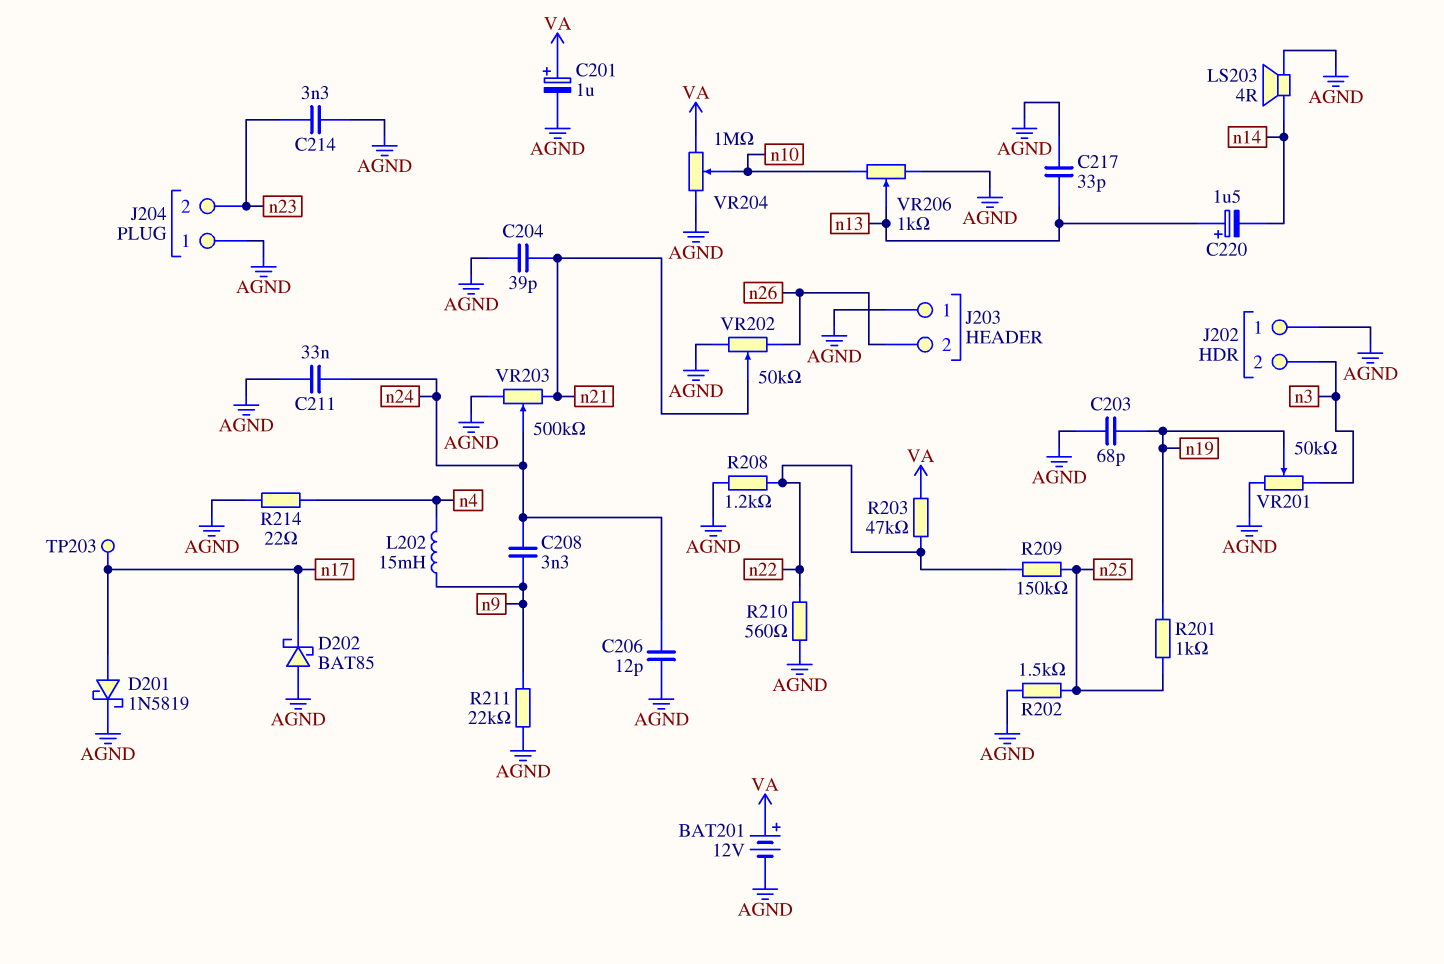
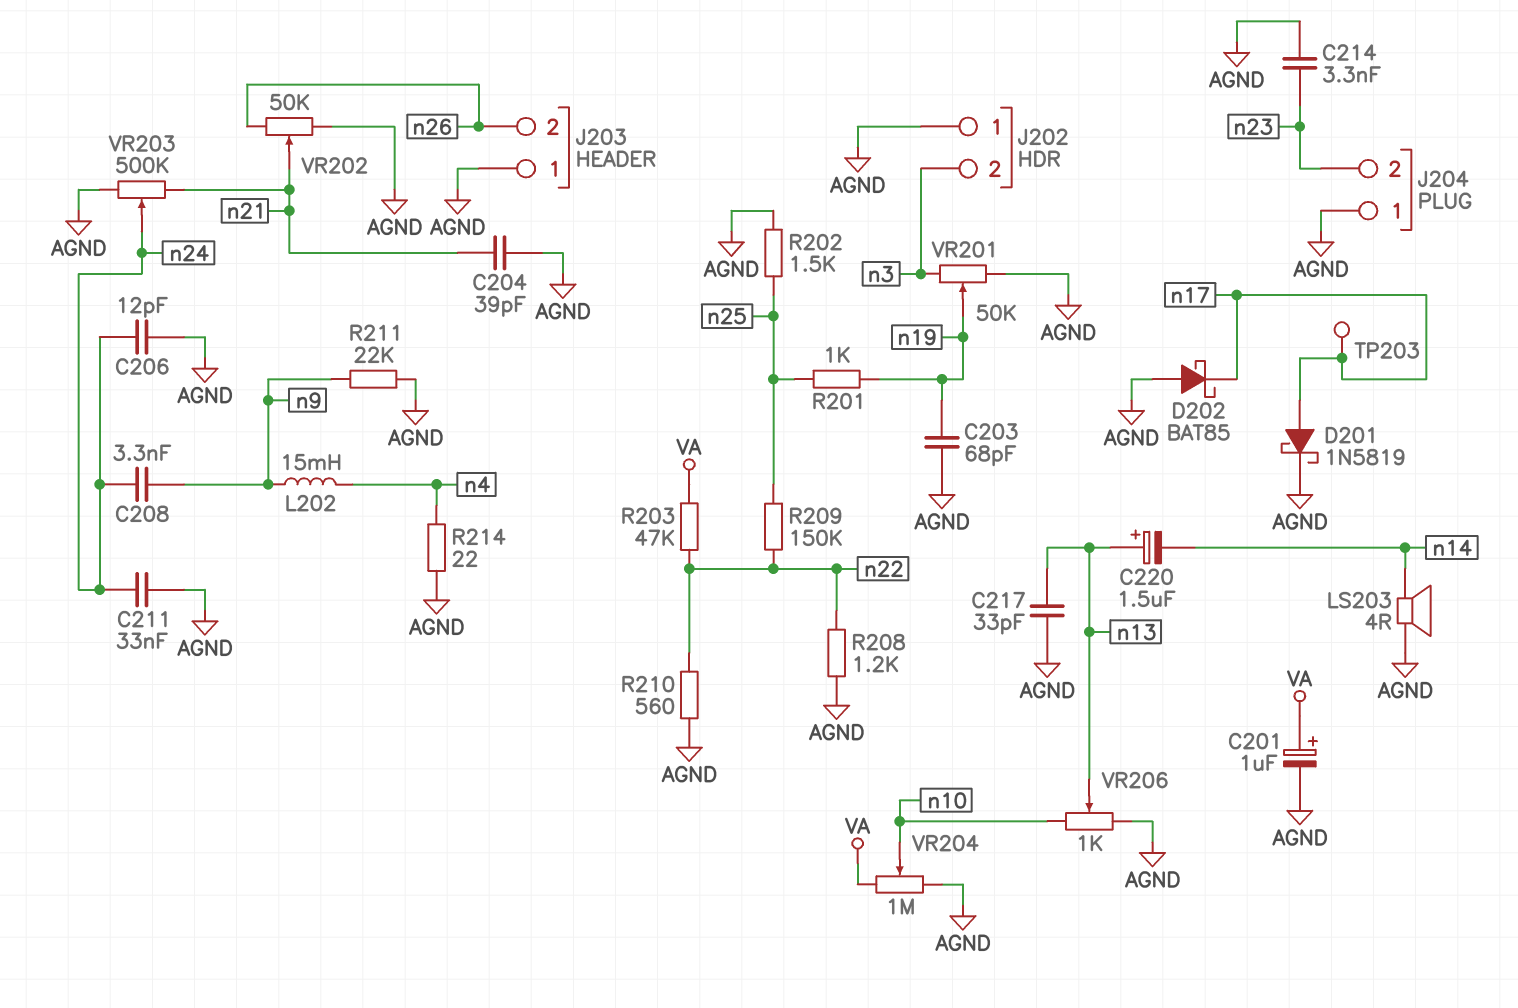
BAT201: 12V (plus VA, minus AGND) -> none

